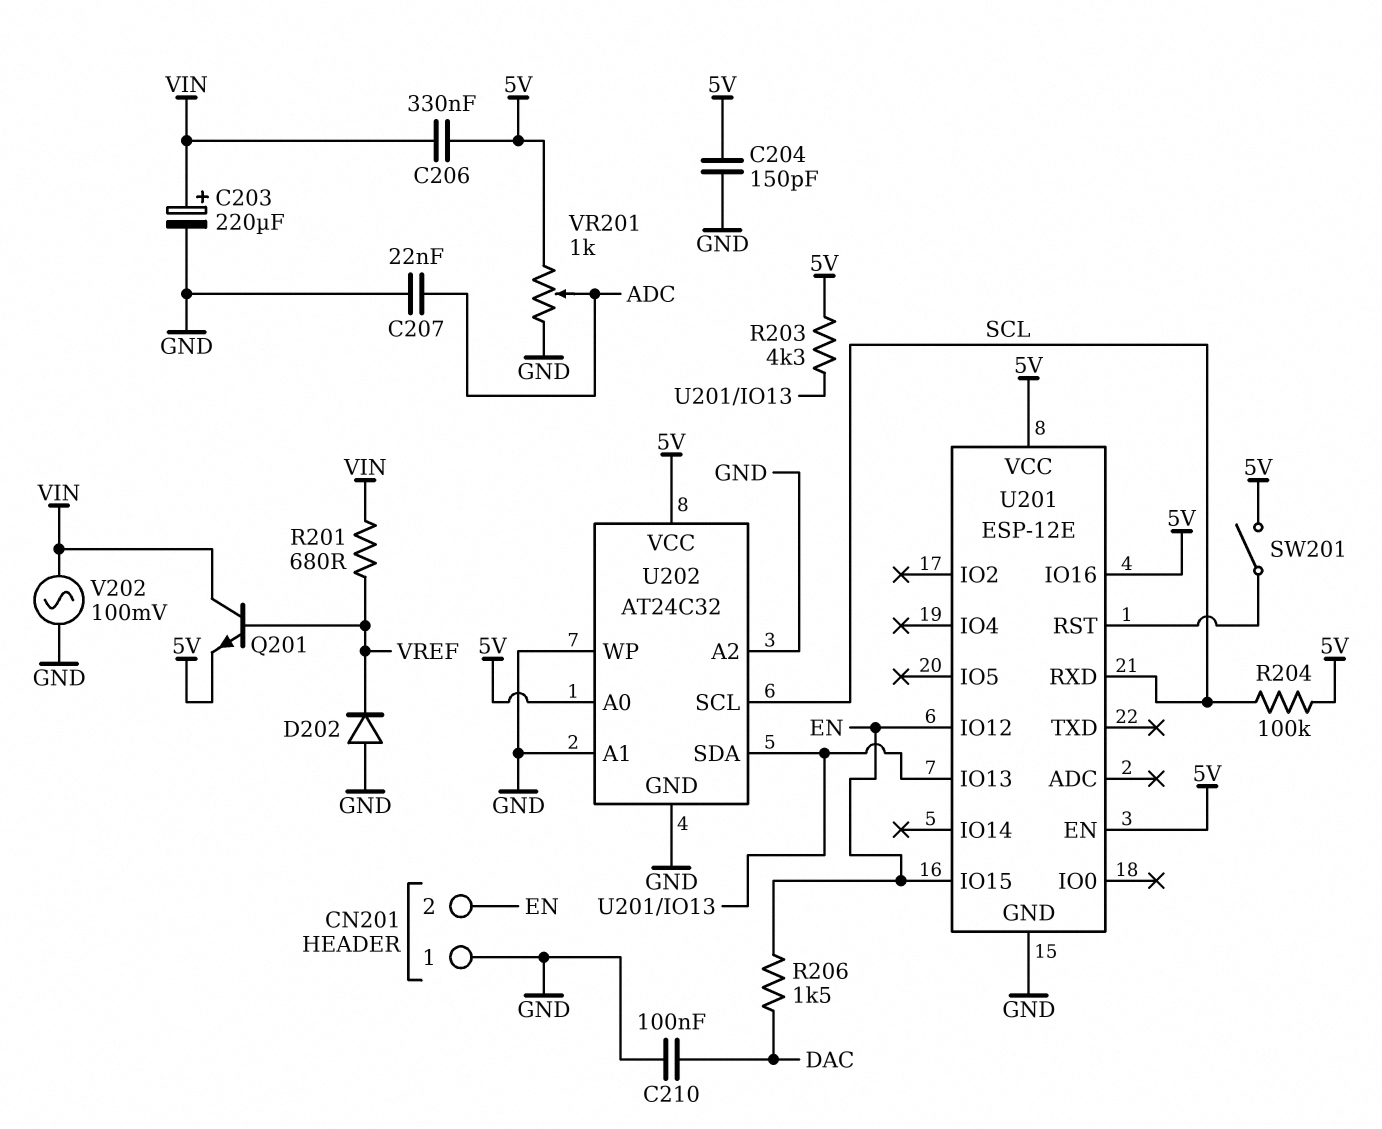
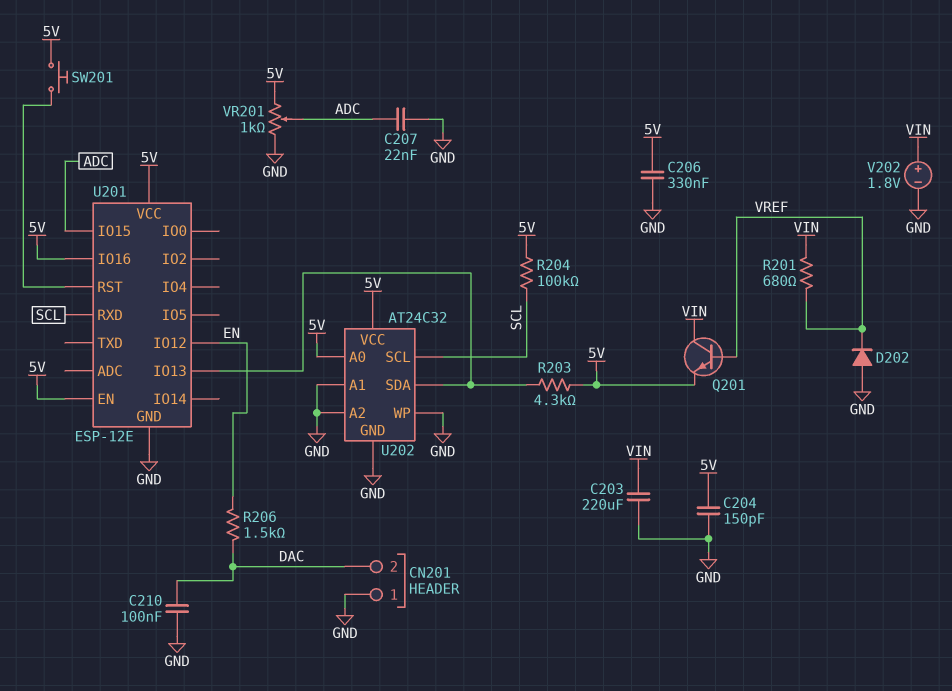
C203: 220uF (plus VIN, minus GND) -> 220uF (GND, VIN)
C206: 330nF (5V, VIN) -> 330nF (5V, GND)
CN201 pin 2: EN -> DAC
SW201: switch (5V, U201/RST) -> button (5V, U201/RST)
U201 pin IO15: EN -> ADC
V202: AC 100mV (GND, VIN) -> 1.8V (plus VIN, minus GND)

